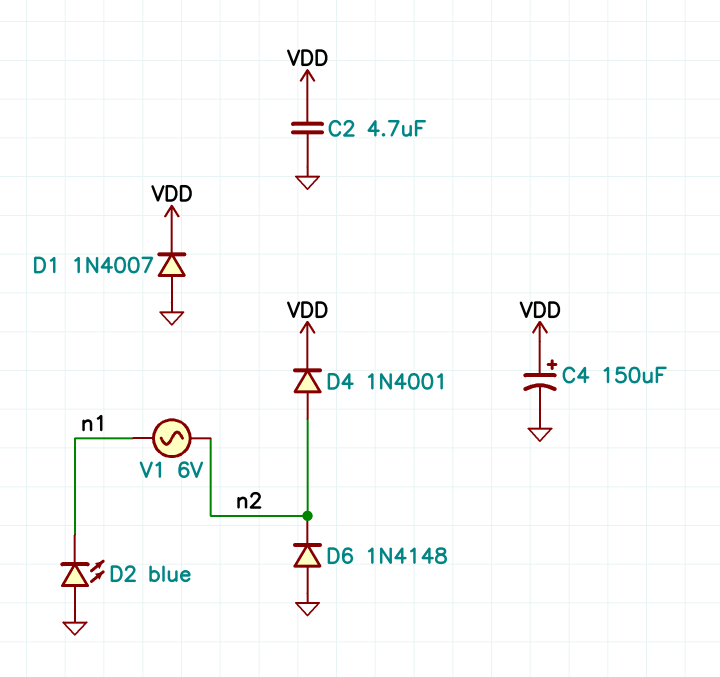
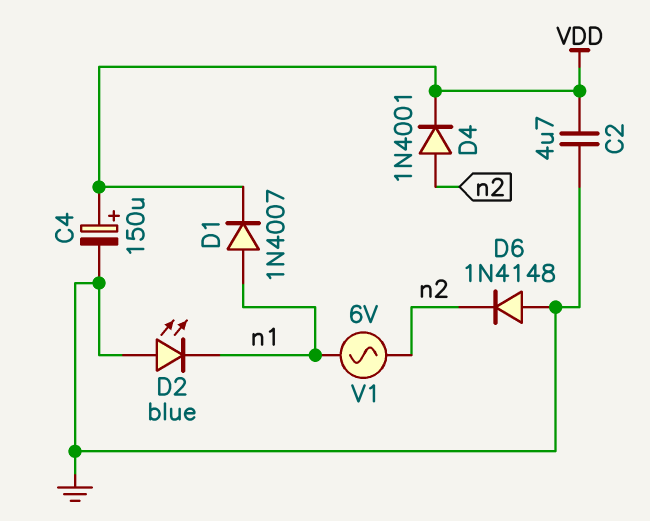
D1: diode 1N4007 (A GND, K VDD) -> diode 1N4007 (A n1, K VDD)

